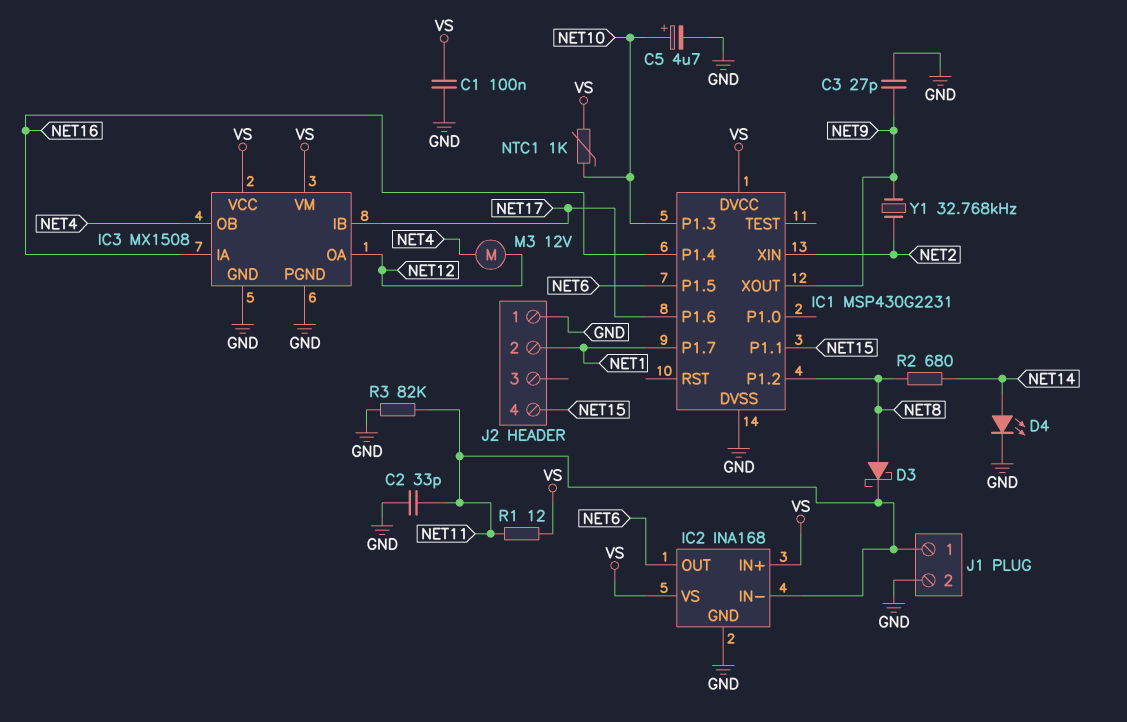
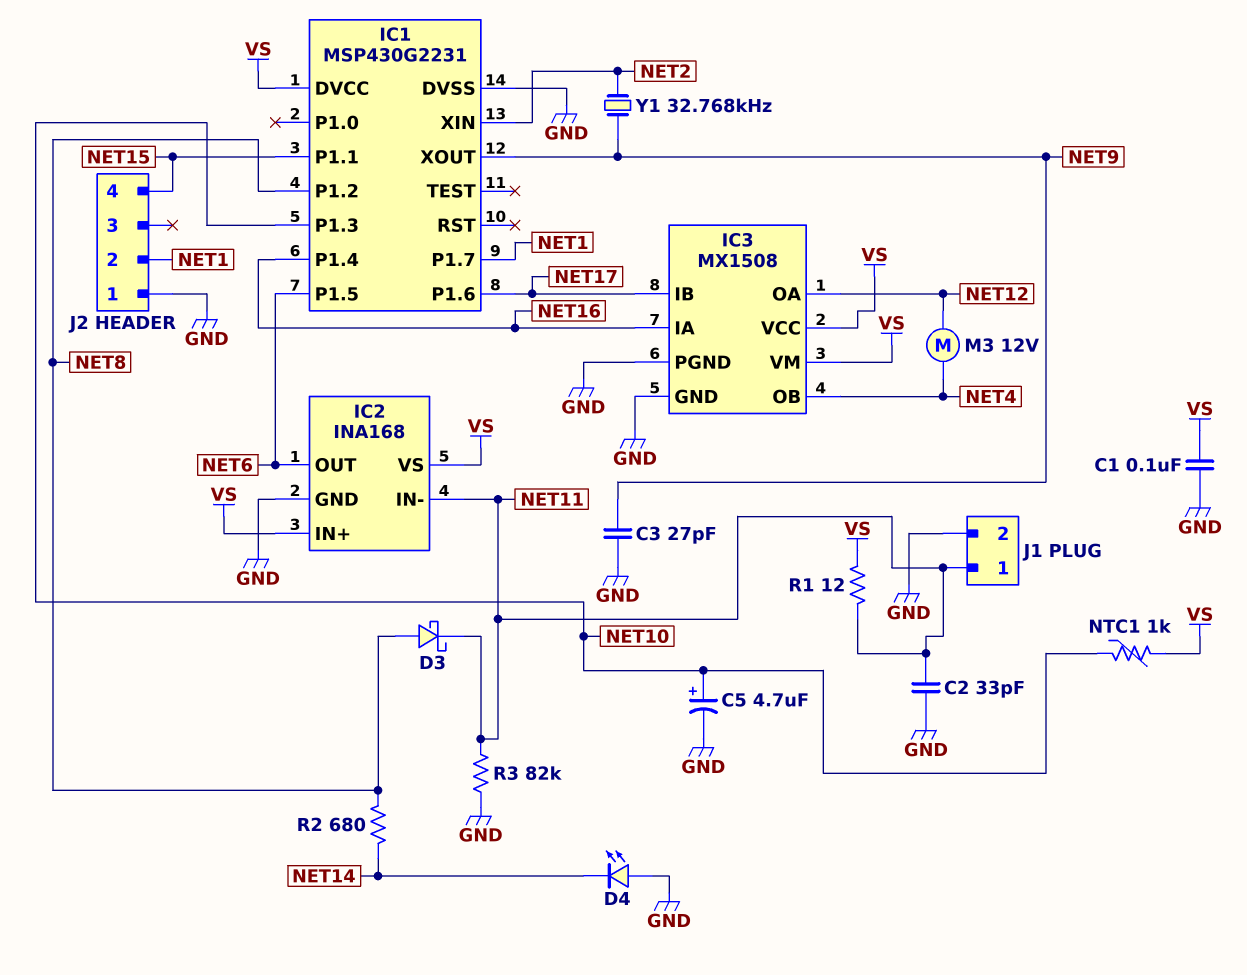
D4: LED (A NET14, K GND) -> LED (A GND, K NET14)

